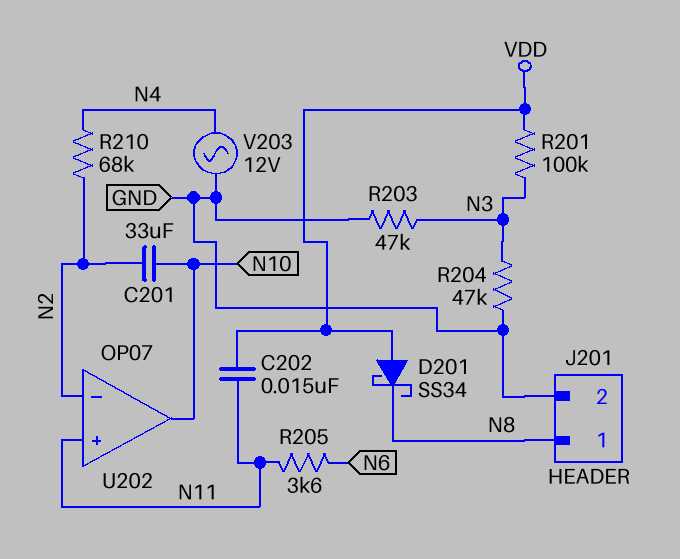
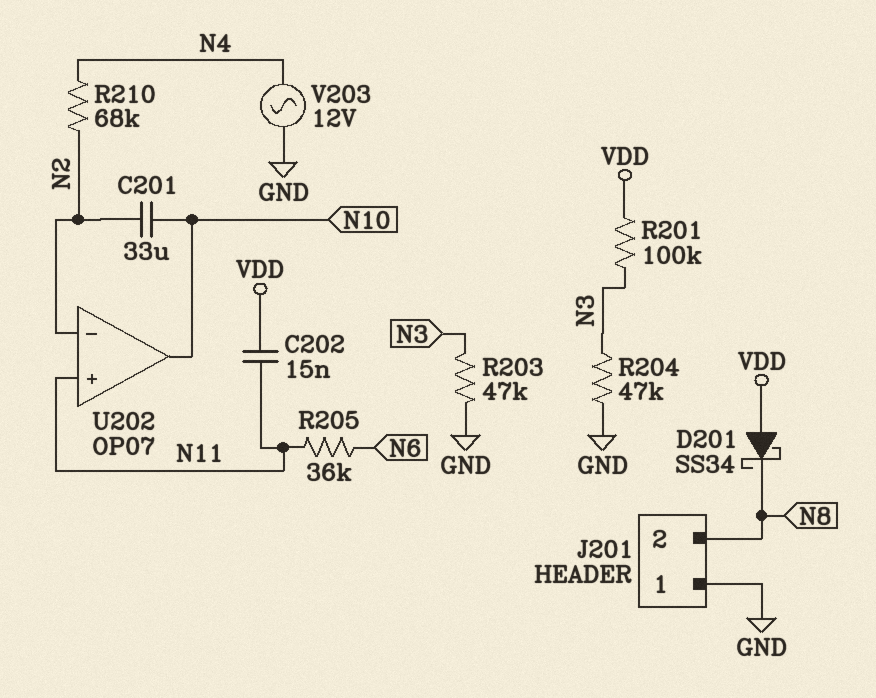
J201 pin 1: N8 -> GND
J201 pin 2: GND -> N8
R205: 3.6k (N6, N11) -> 36k (N6, N11)

